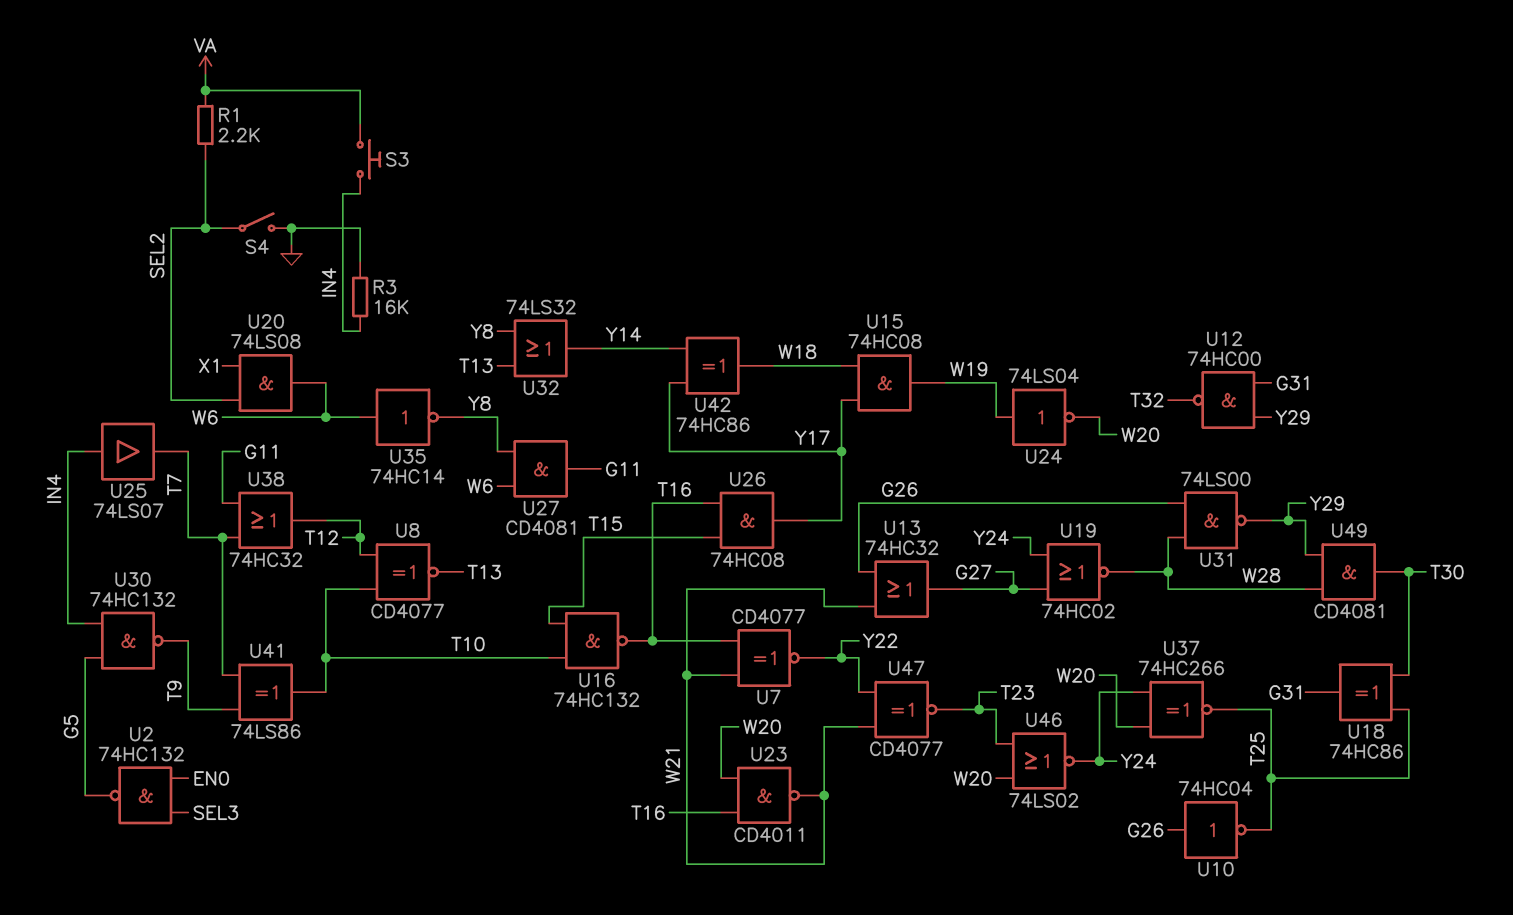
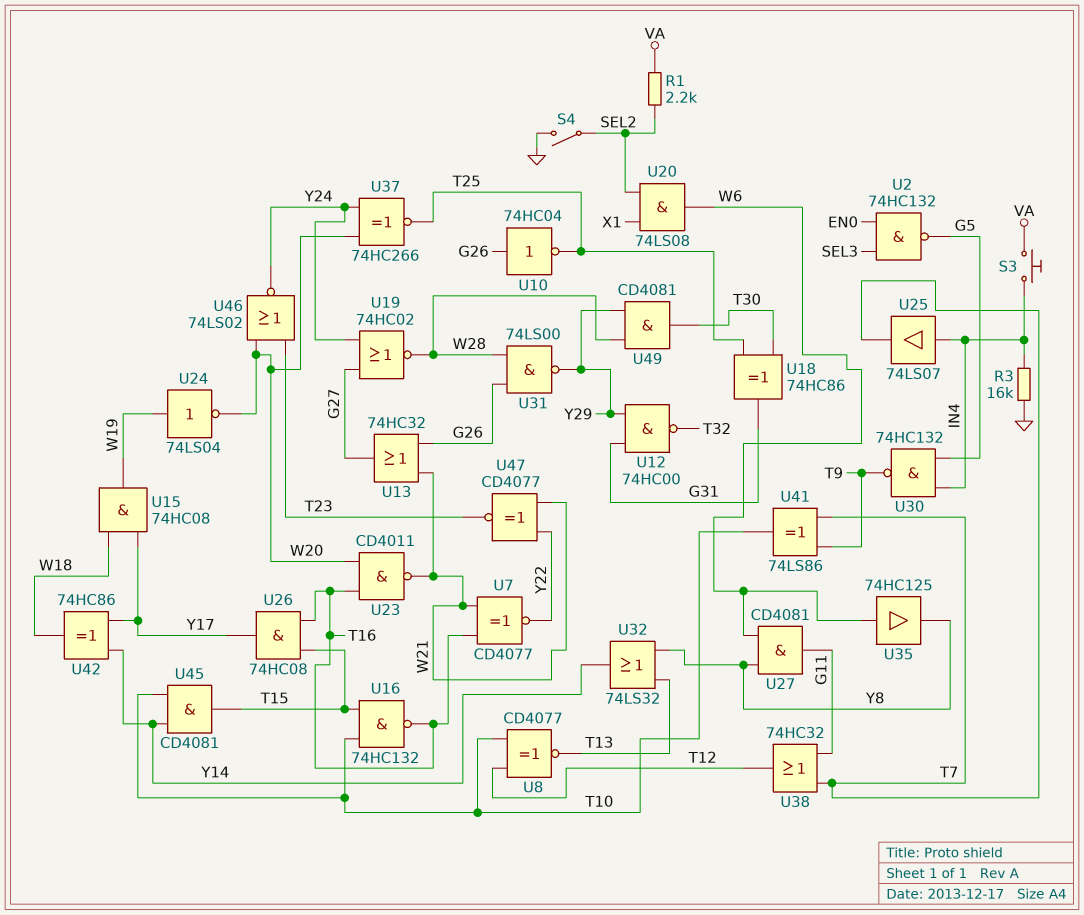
U35: NOT 74HC14 (in W6, out Y8) -> buffer 74HC125 (in W6, out Y8)
U45: none -> AND CD4081 (in T10, in Y14, out T15)

